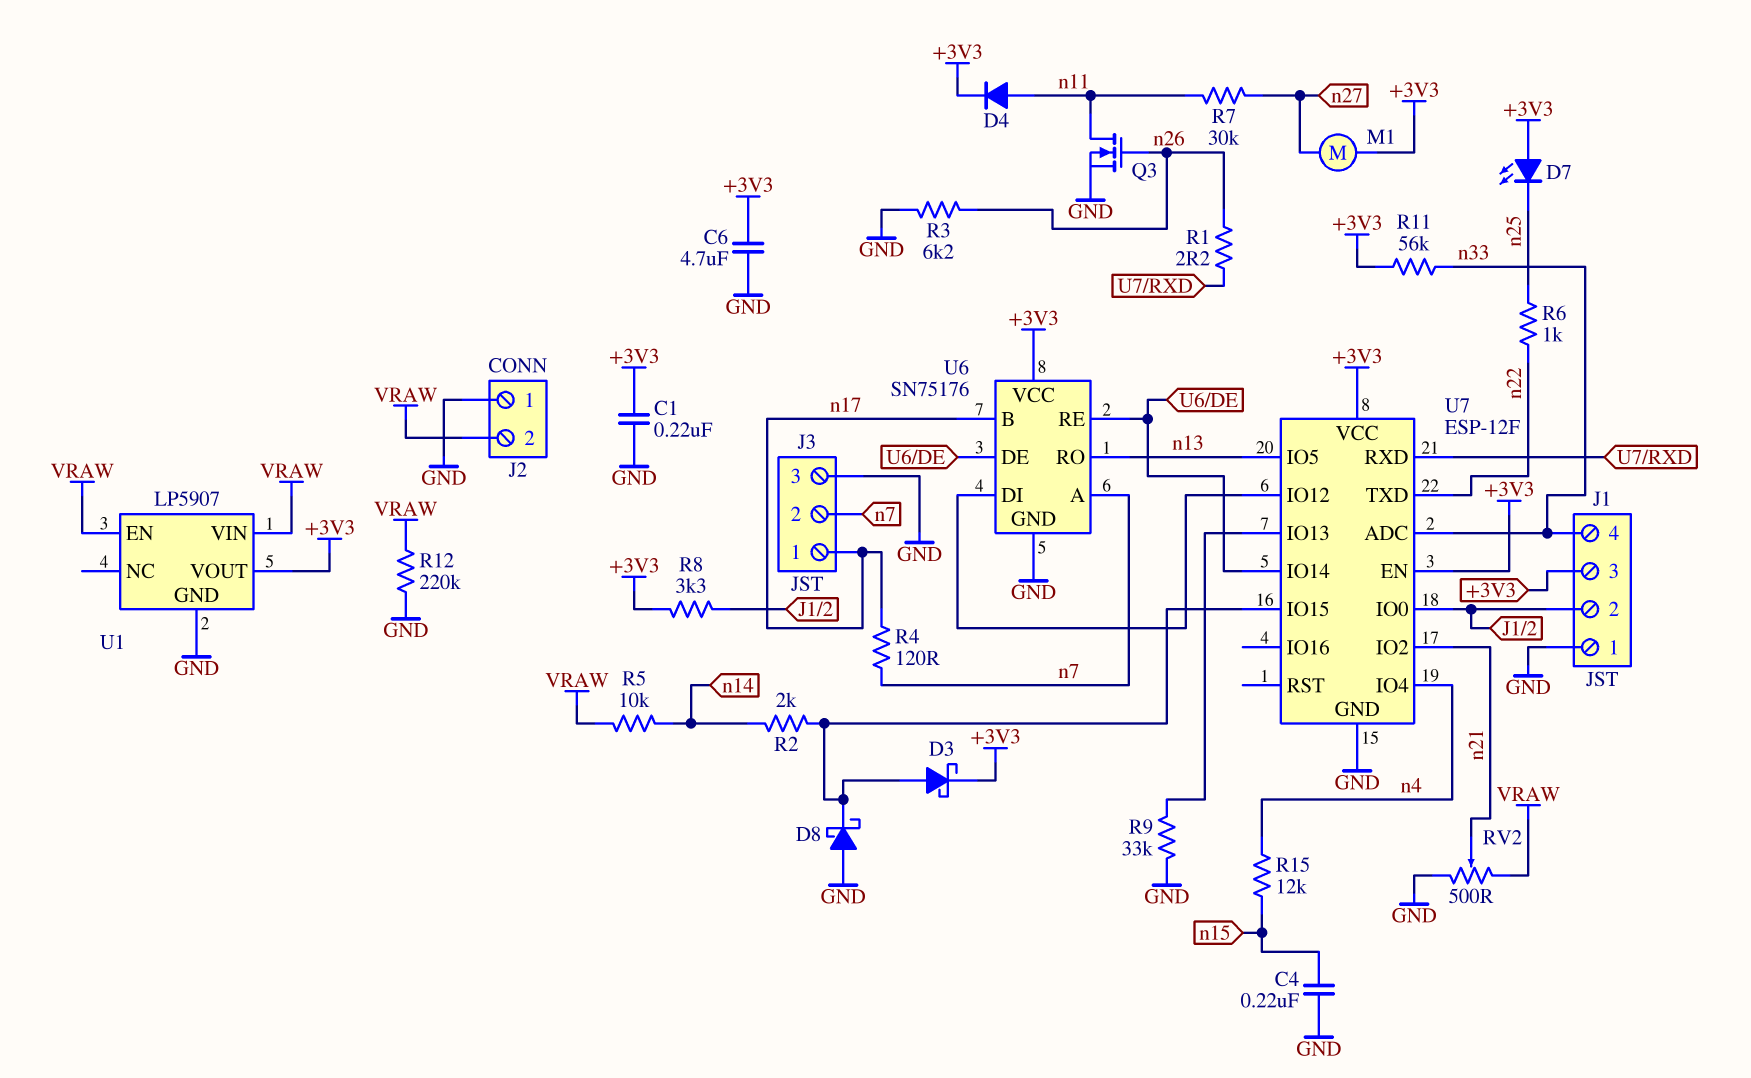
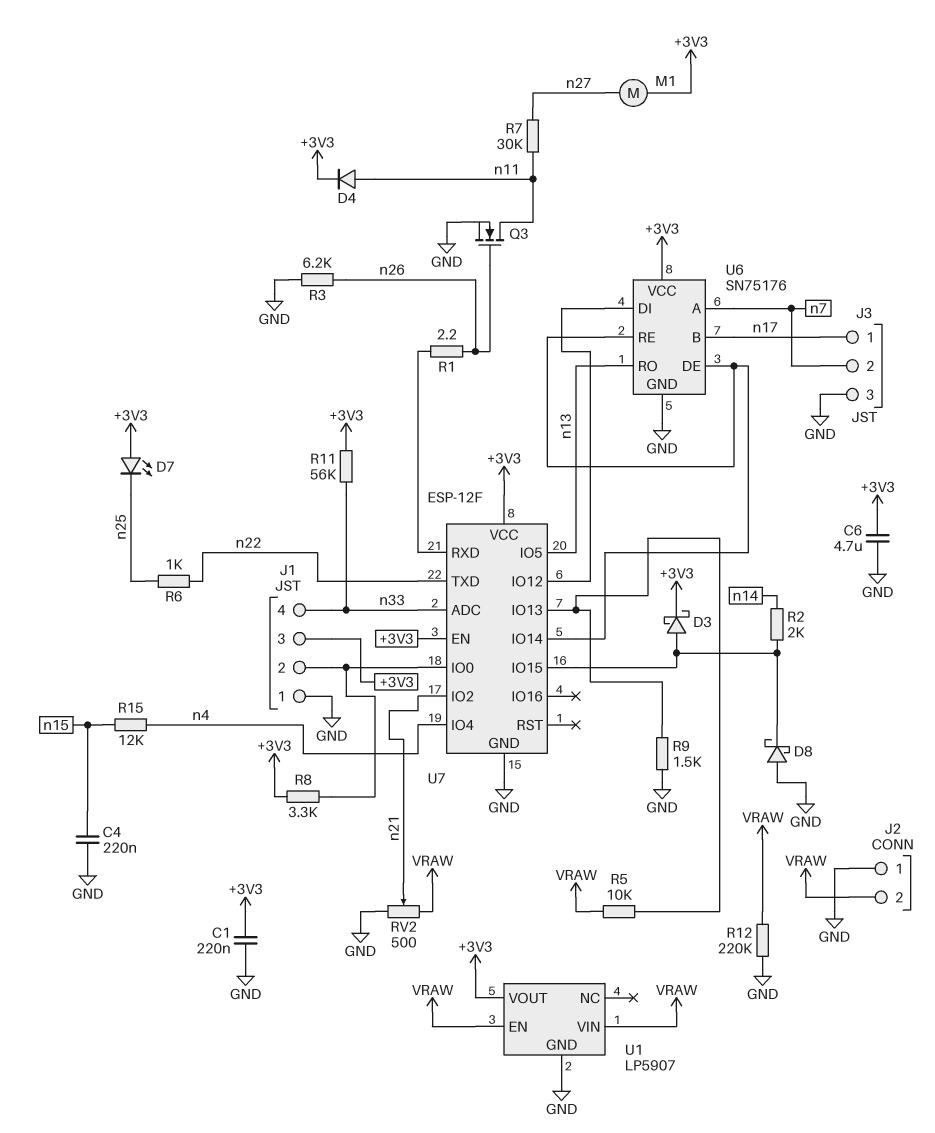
R4: 120 (n7, n17) -> none
R5: 10k (VRAW, n14) -> 10k (U7/IO13, VRAW)
R9: 33k (GND, U7/IO13) -> 1.5k (GND, U7/IO13)

